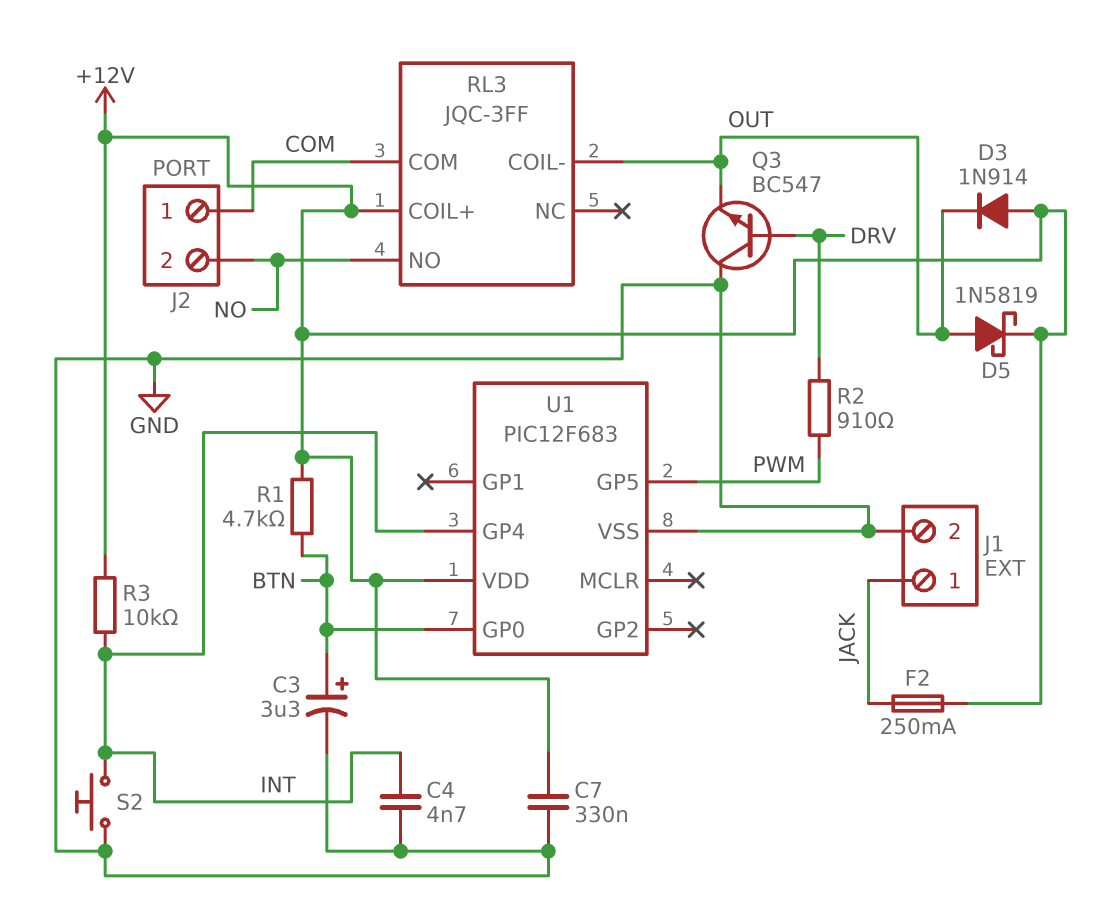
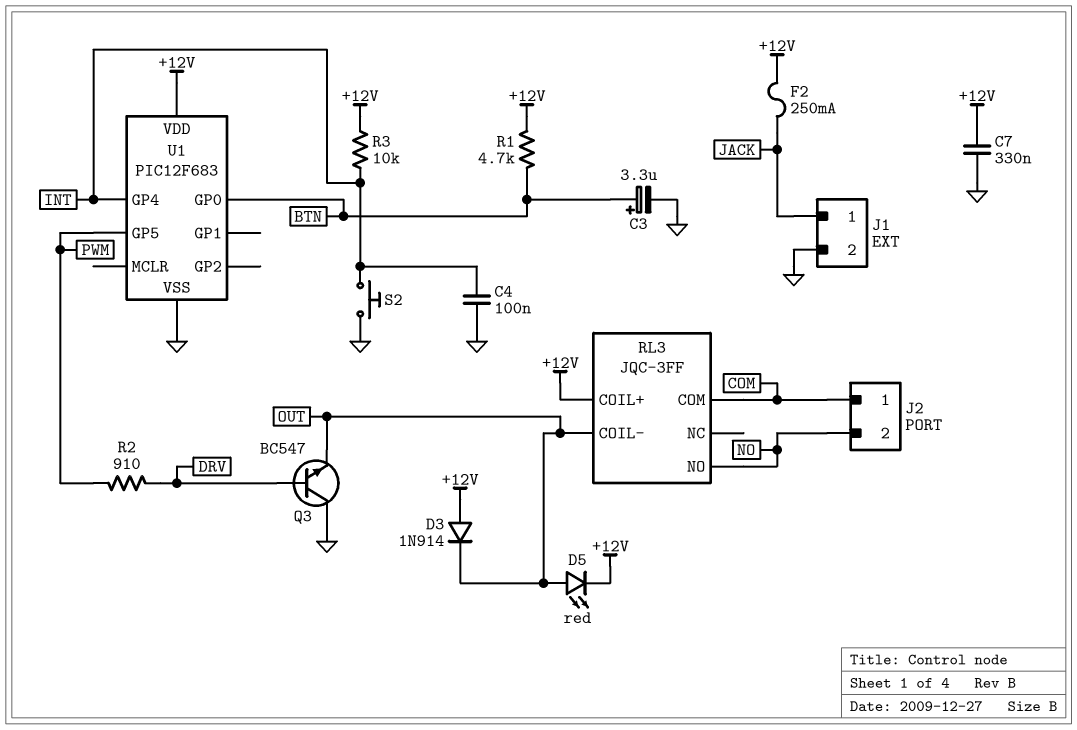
C4: 4.7nF (GND, INT) -> 100nF (GND, INT)
D5: schottky 1N5819 (A OUT, K +12V) -> LED red (A OUT, K +12V)

